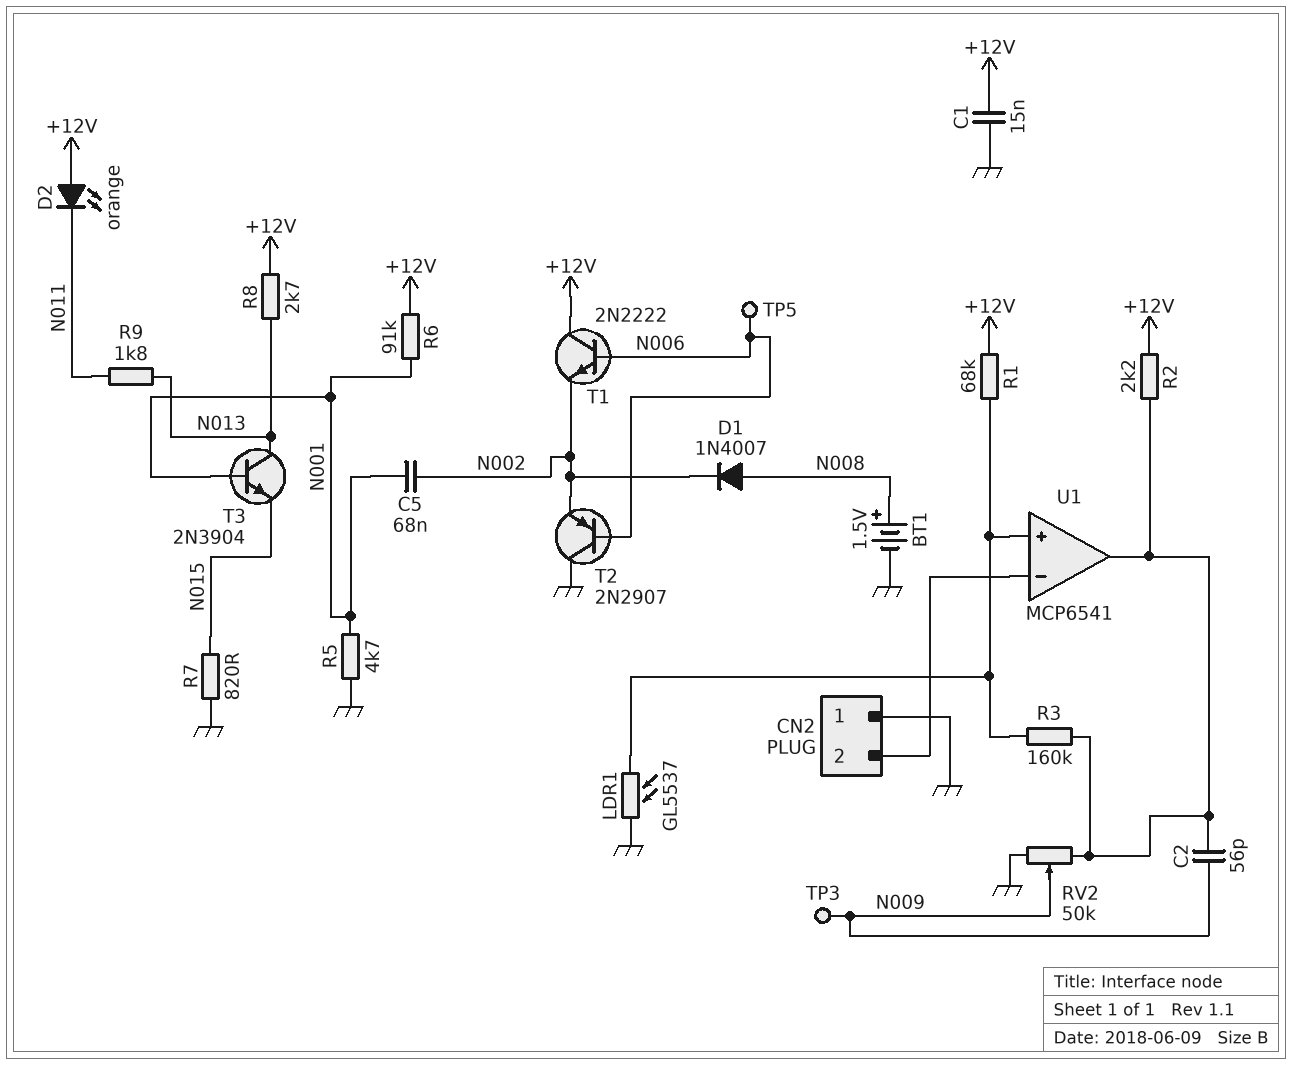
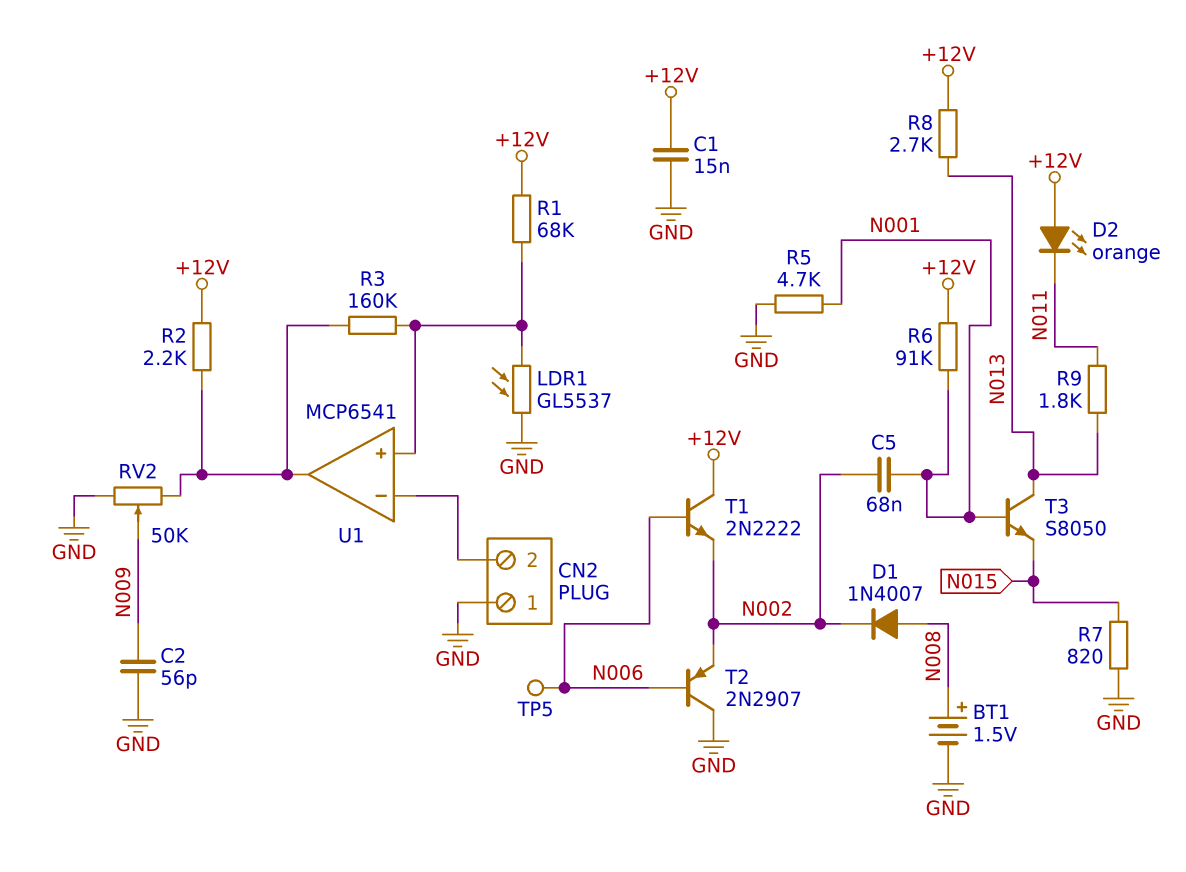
C2: 56pF (N009, U1/out) -> 56pF (GND, N009)
T3: NPN 2N3904 (B N001, C N013, E N015) -> NPN S8050 (B N001, C N013, E N015)
TP3: test point (N009) -> none

